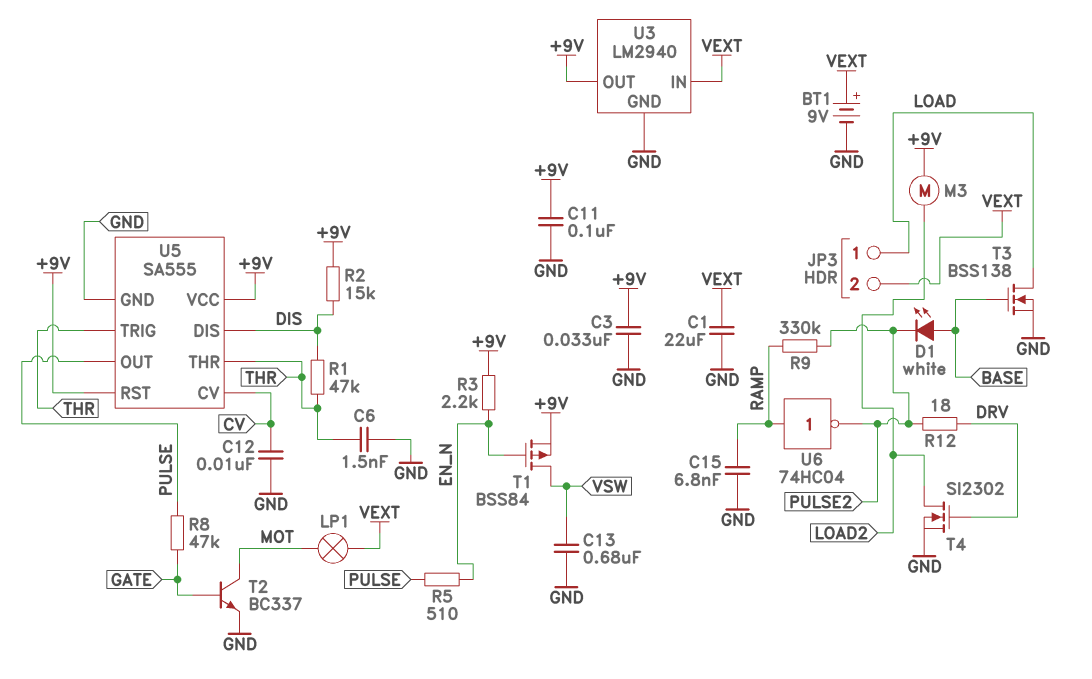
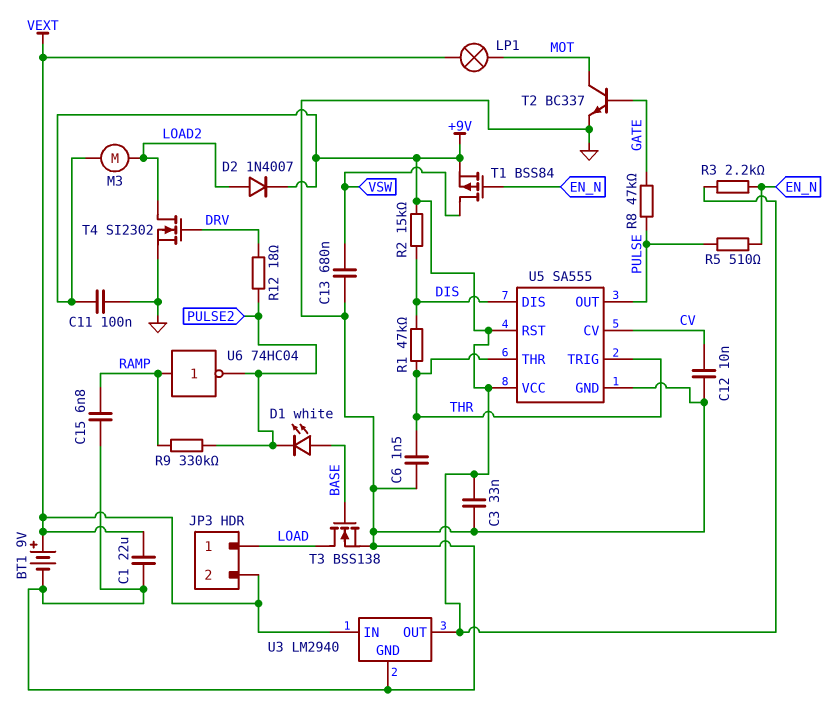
D2: none -> diode 1N4007 (A LOAD2, K +9V)

